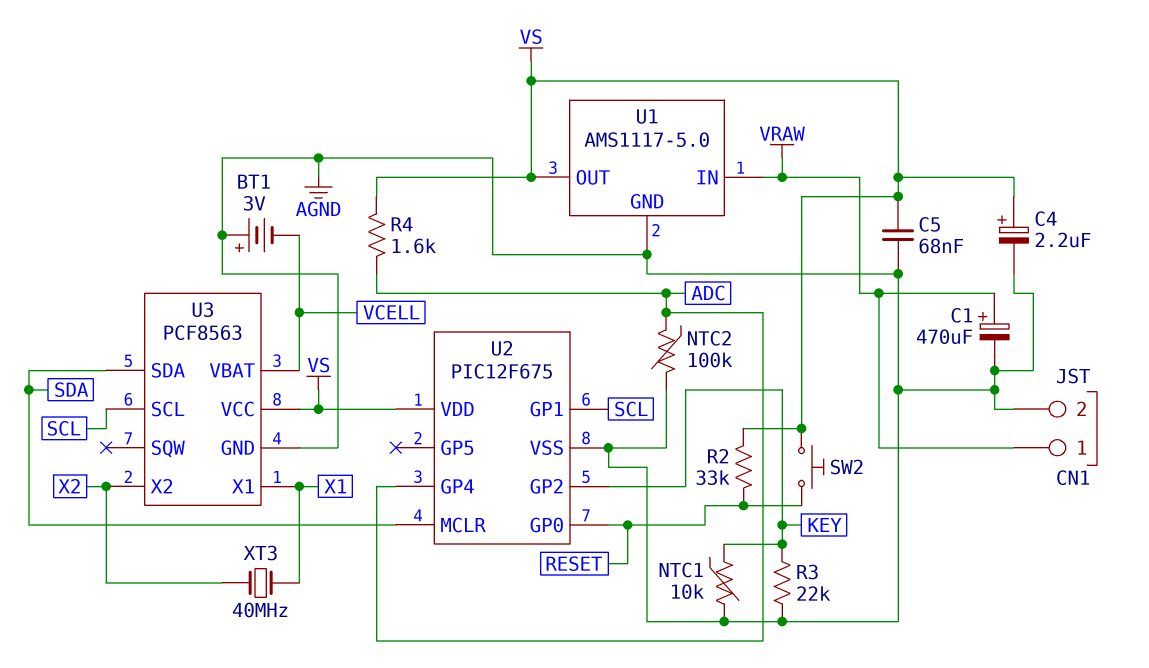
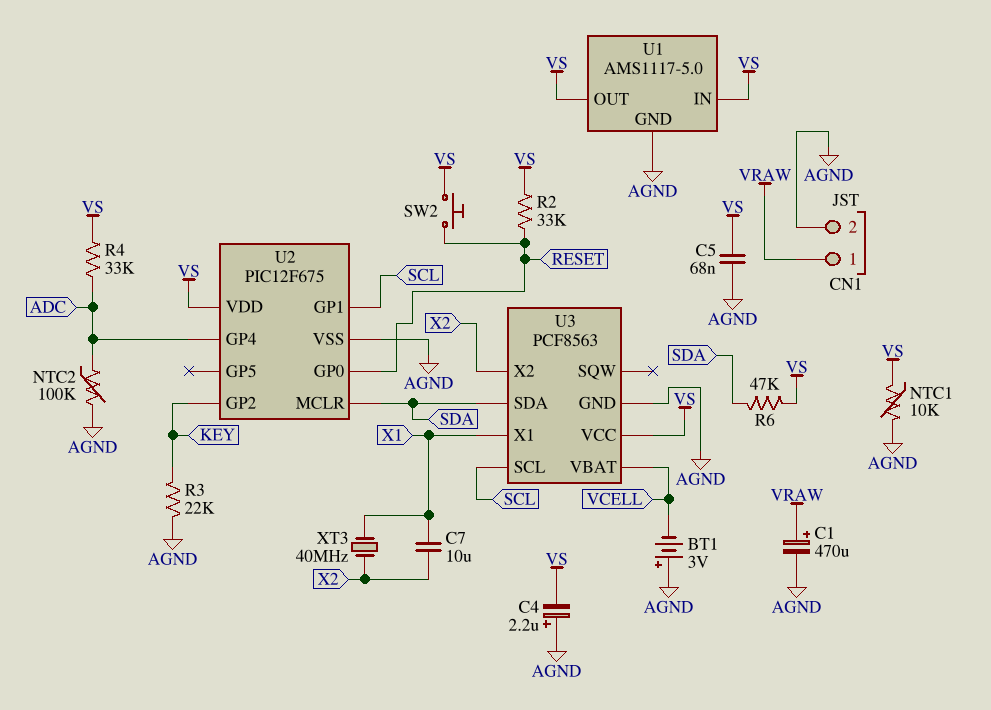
C4: 2.2uF (plus VS, minus AGND) -> 2.2uF (plus AGND, minus VS)
C7: none -> 10uF (X1, X2)
NTC1: 10k (AGND, KEY) -> 10k (AGND, VS)
R4: 1.6k (ADC, VS) -> 33k (ADC, VS)
R6: none -> 47k (SDA, VS)
U1 pin IN: VRAW -> VS

